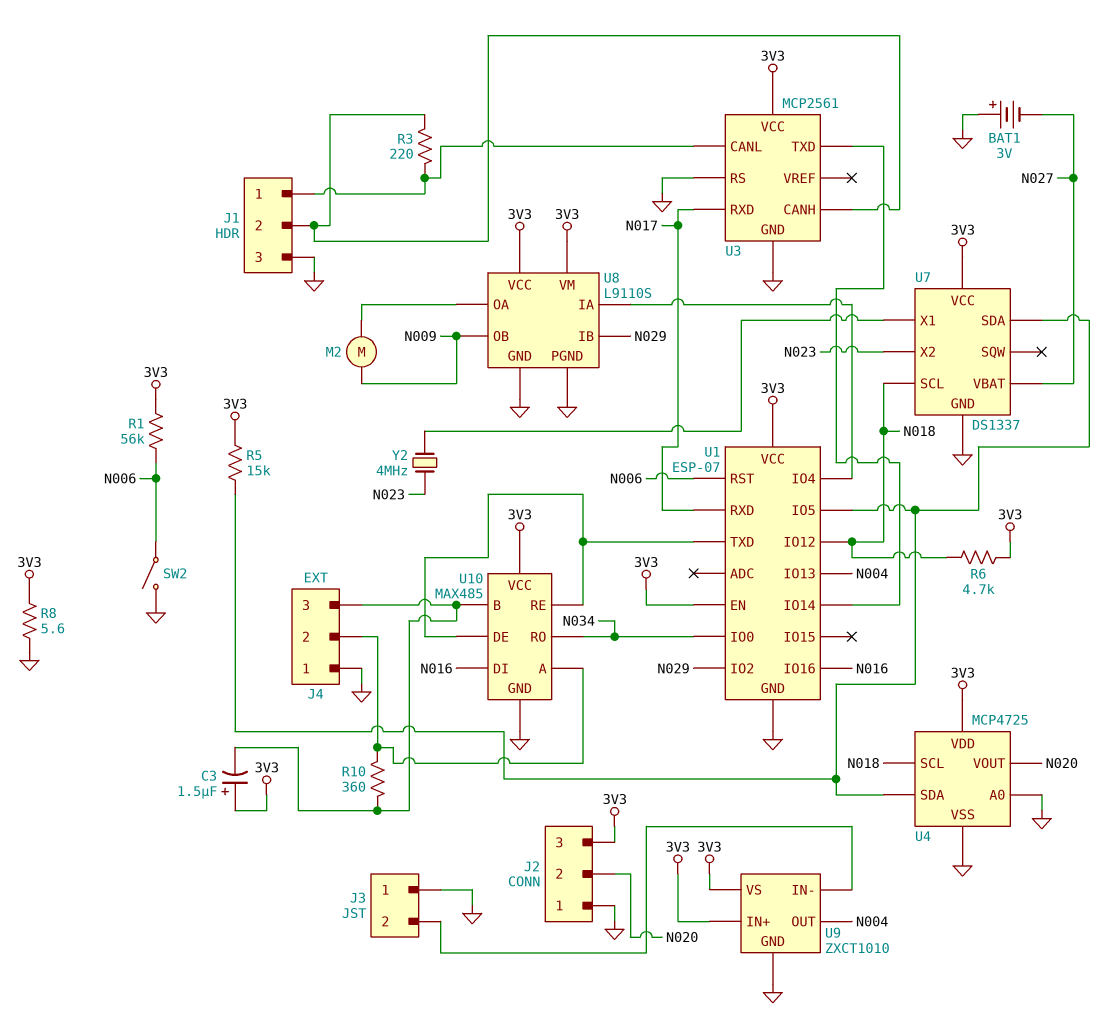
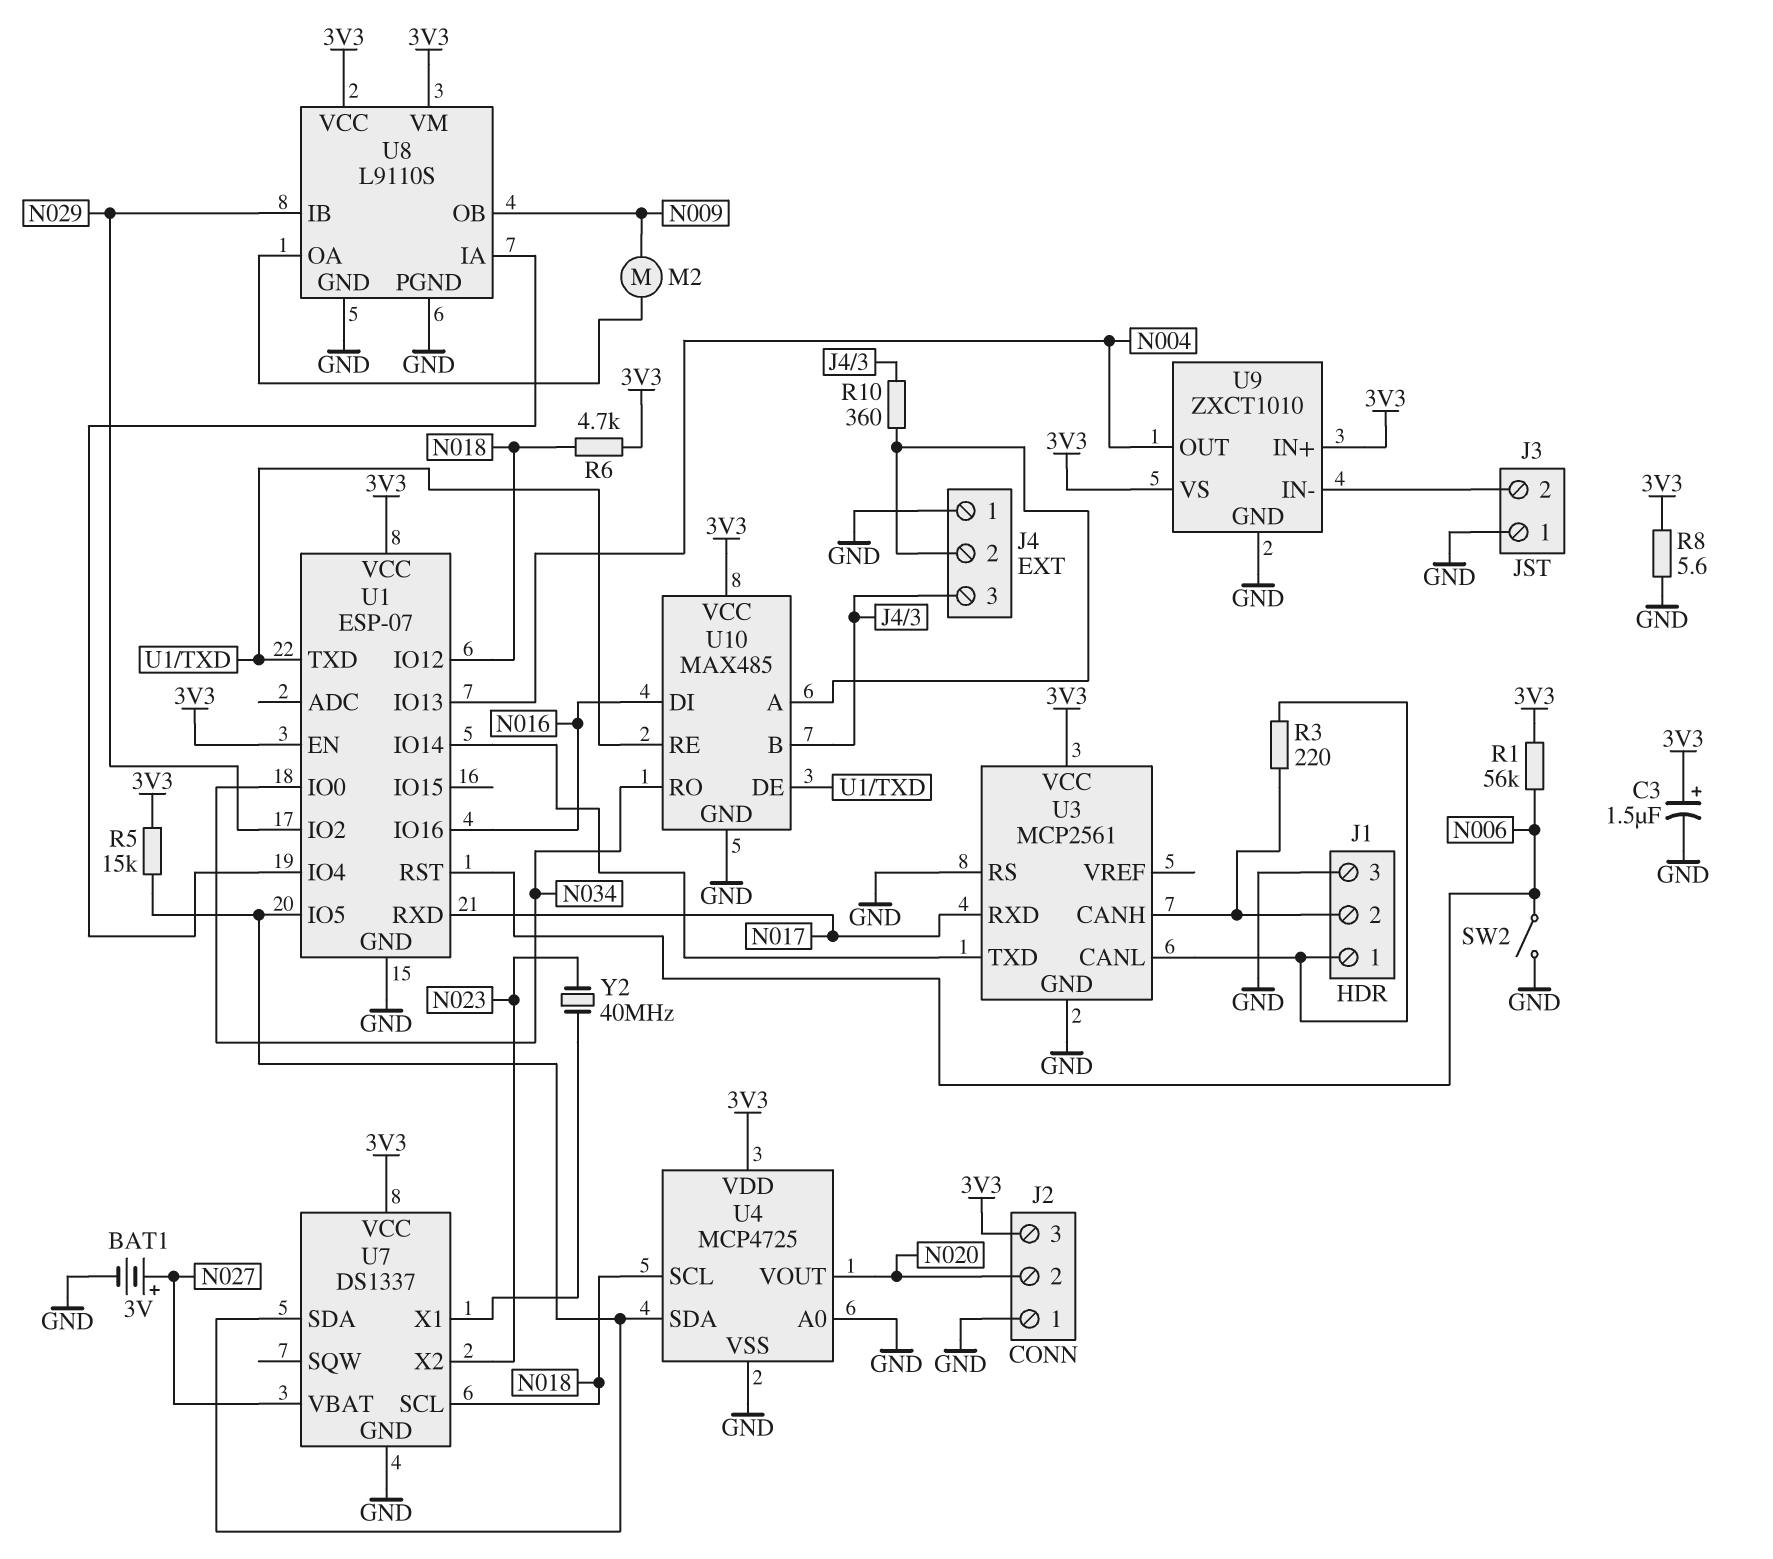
BAT1: 3V (plus GND, minus N027) -> 3V (plus N027, minus GND)
C3: 1.5uF (plus 3V3, minus J4/3) -> 1.5uF (plus 3V3, minus GND)
Y2: 4MHz (N023, U7/X1) -> 40MHz (N023, U7/X1)

